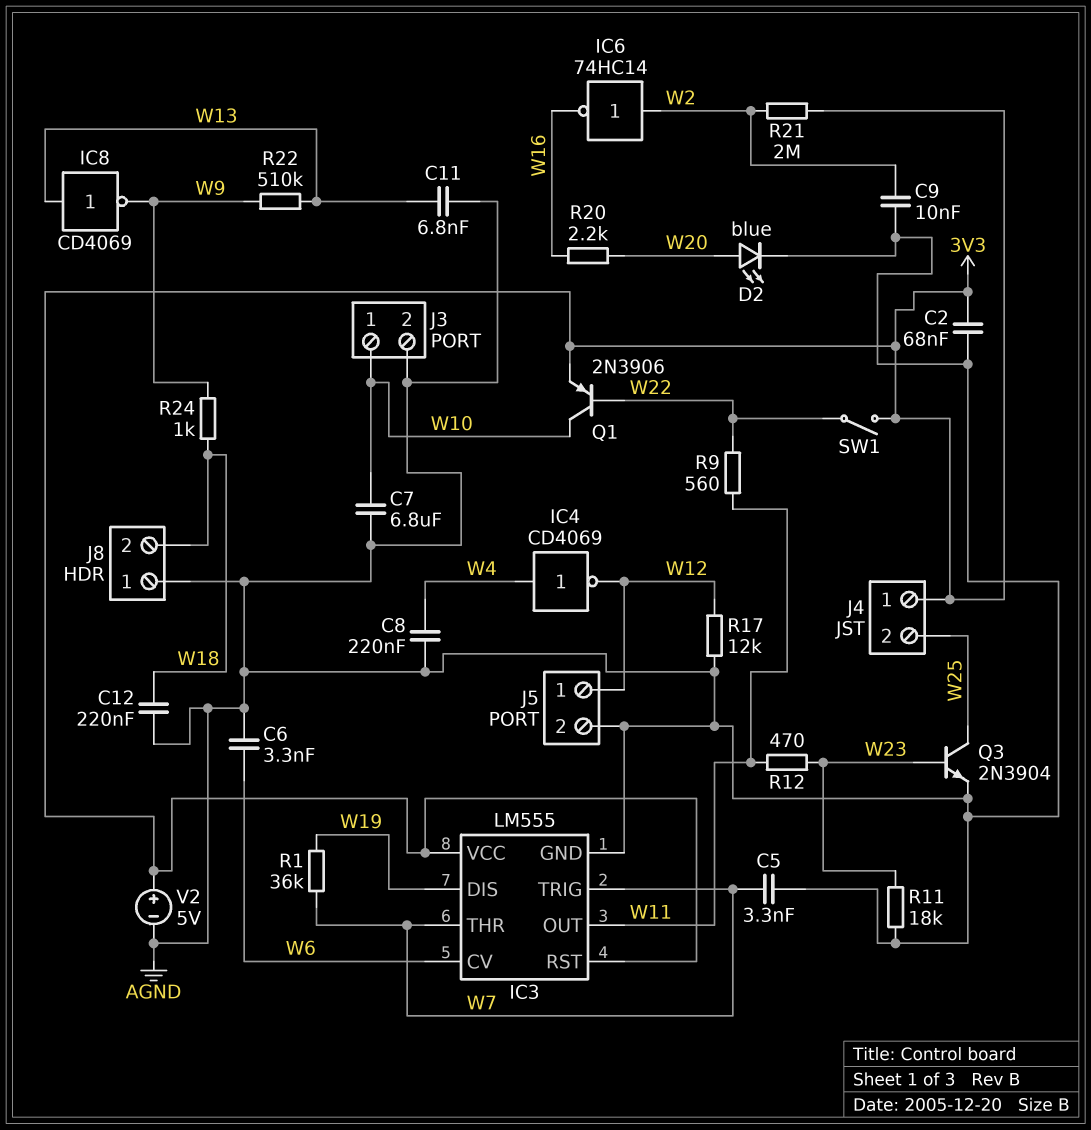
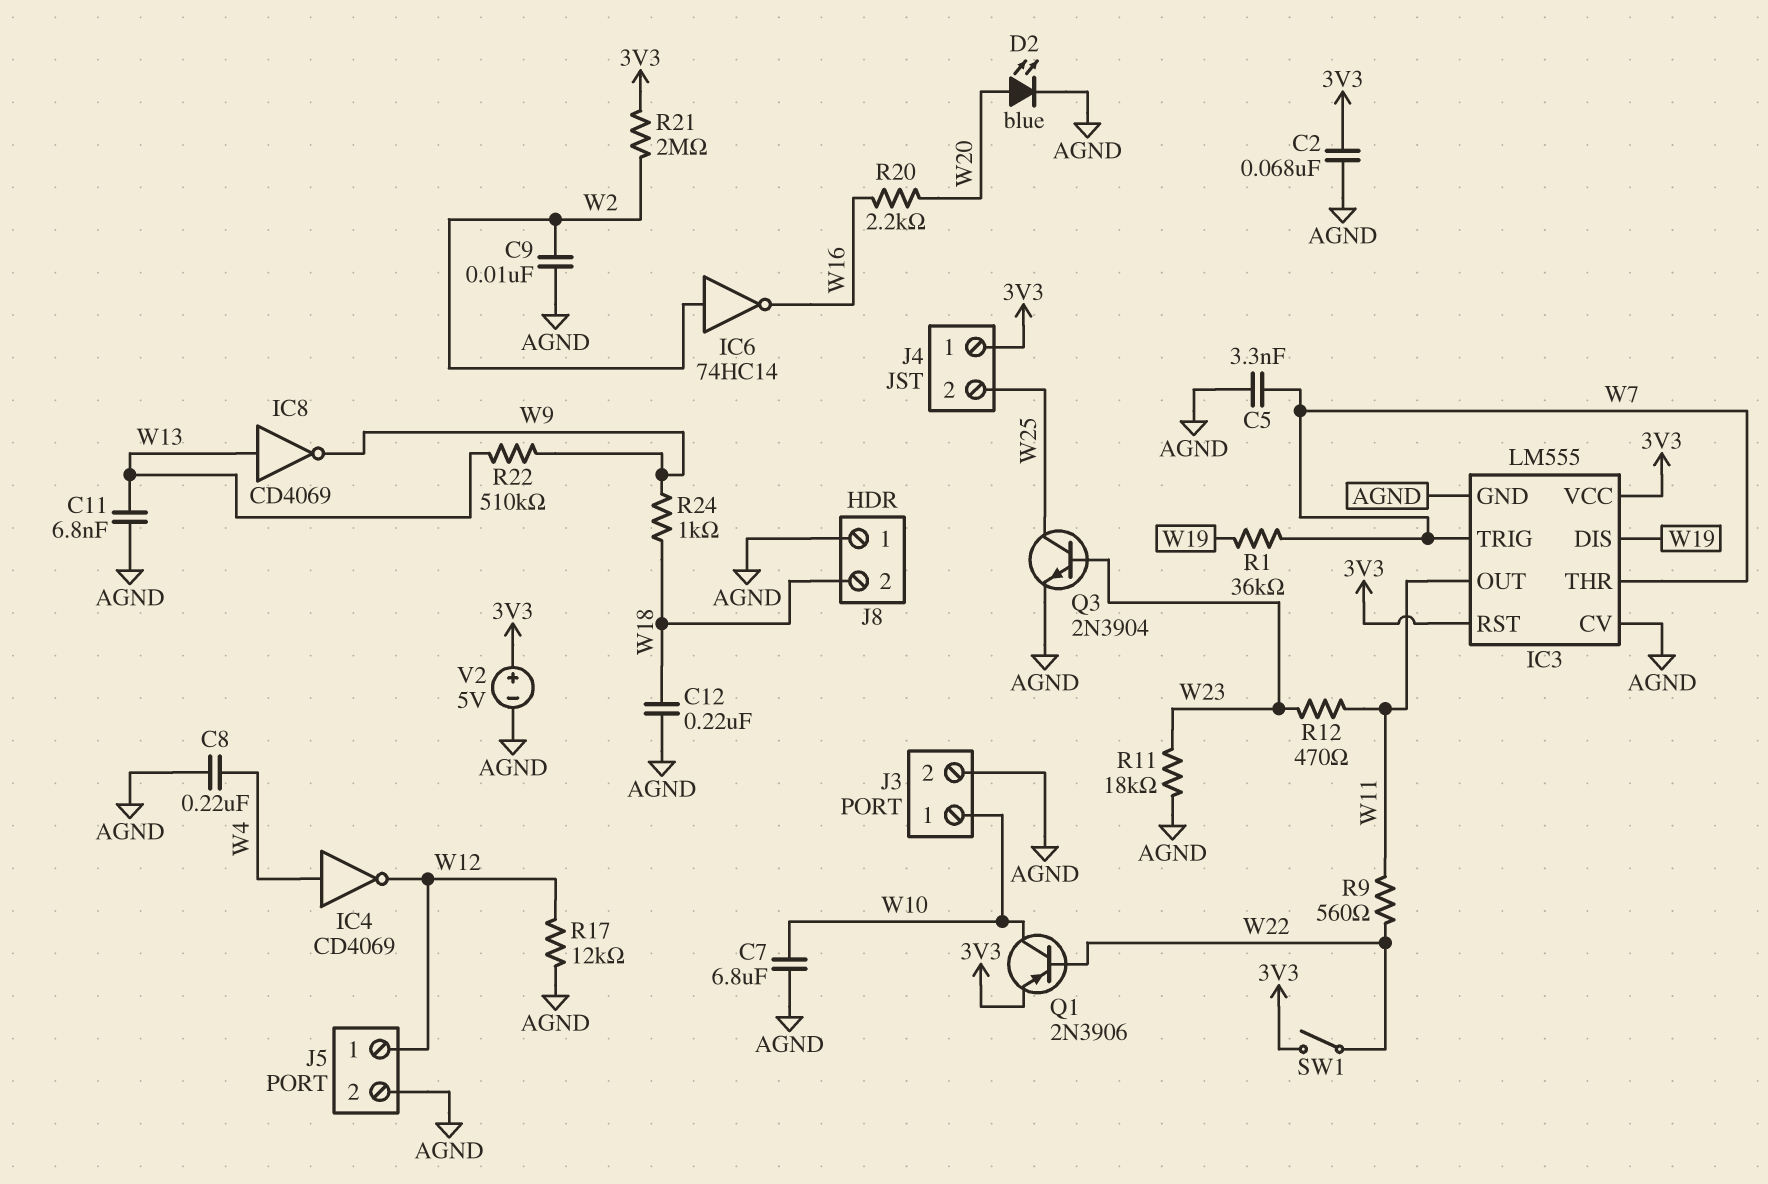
C6: 3.3nF (AGND, W6) -> none
IC3 pin CV: W6 -> AGND

